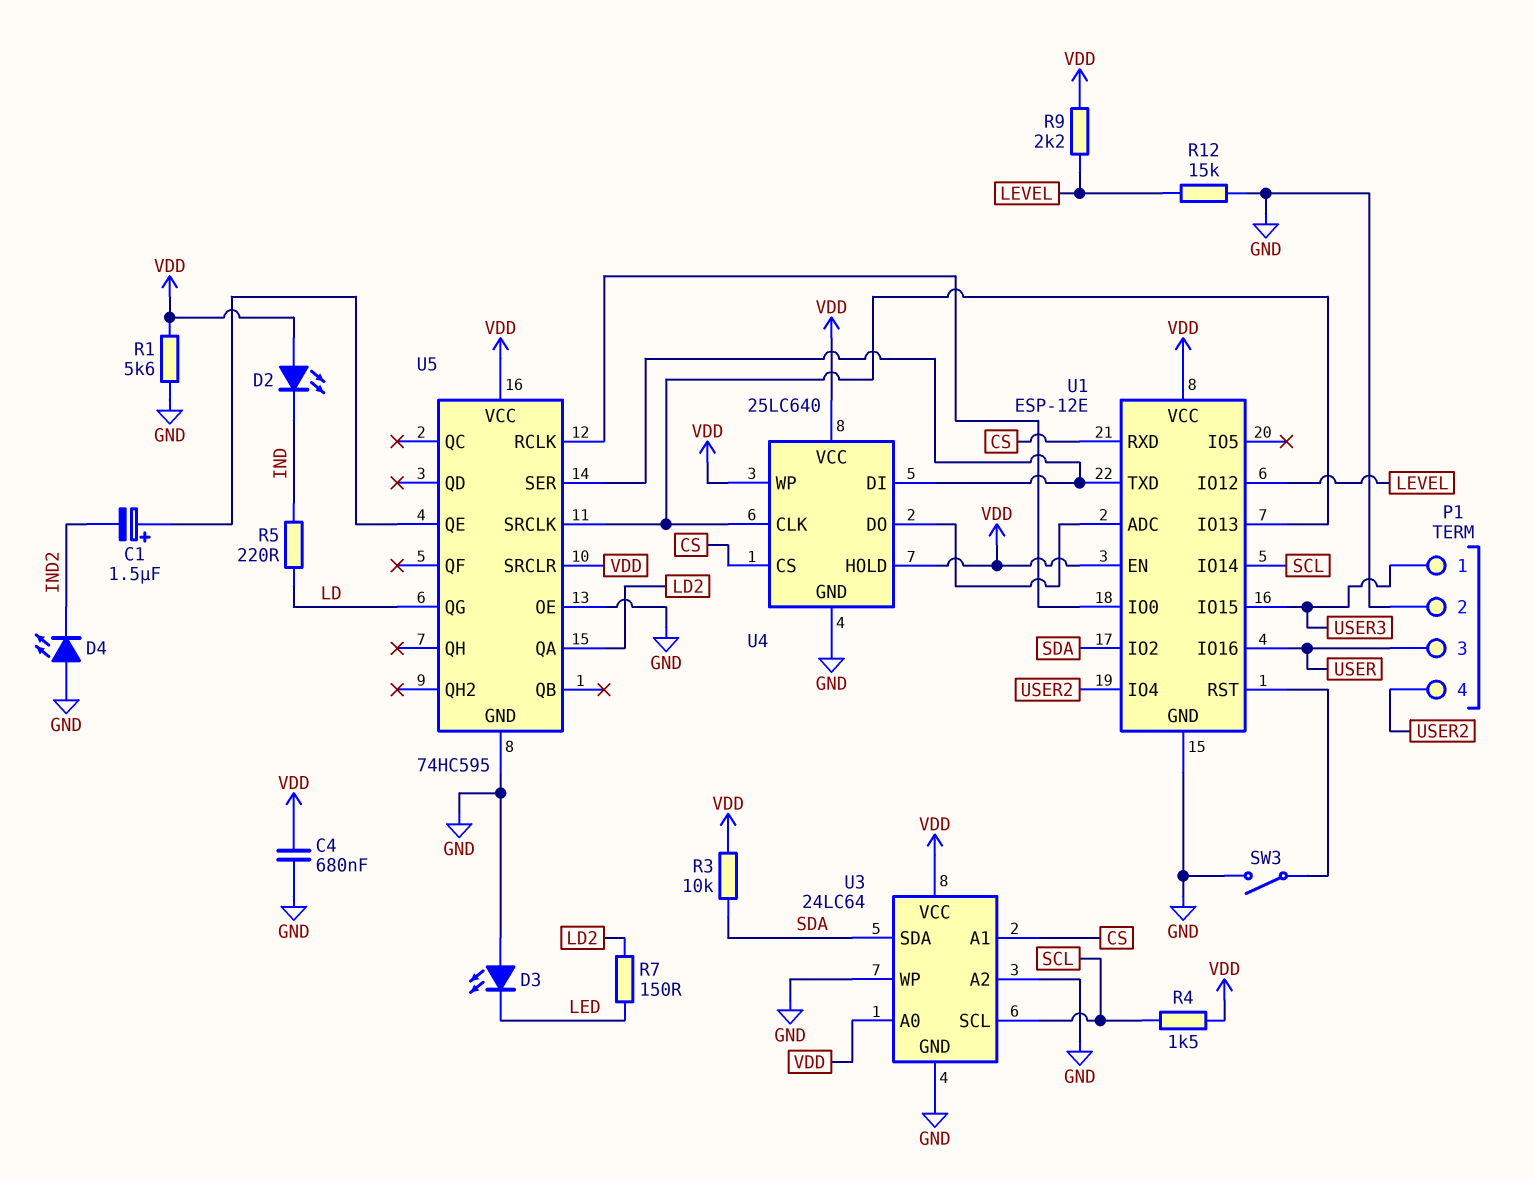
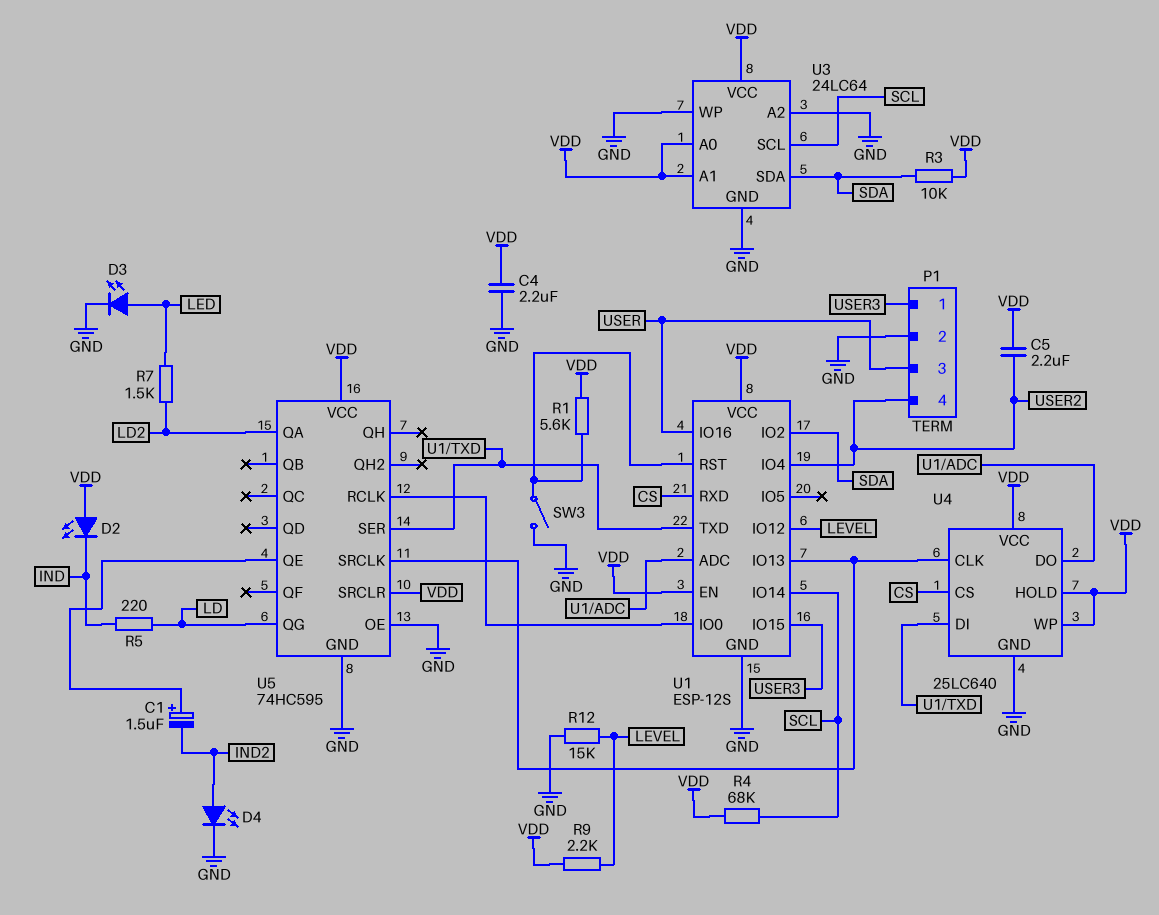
C4: 680nF (GND, VDD) -> 2.2uF (GND, VDD)
C5: none -> 2.2uF (USER2, VDD)
D3: LED (A GND, K LED) -> LED (A LED, K GND)
D4: LED (A GND, K IND2) -> LED (A IND2, K GND)
R1: 5.6k (GND, VDD) -> 5.6k (U1/RST, VDD)
R4: 1.5k (SCL, VDD) -> 68k (SCL, VDD)
R7: 150 (LD2, LED) -> 1.5k (LD2, LED)
U1: ESP-12E -> ESP-12S
U3 pin A1: CS -> VDD

